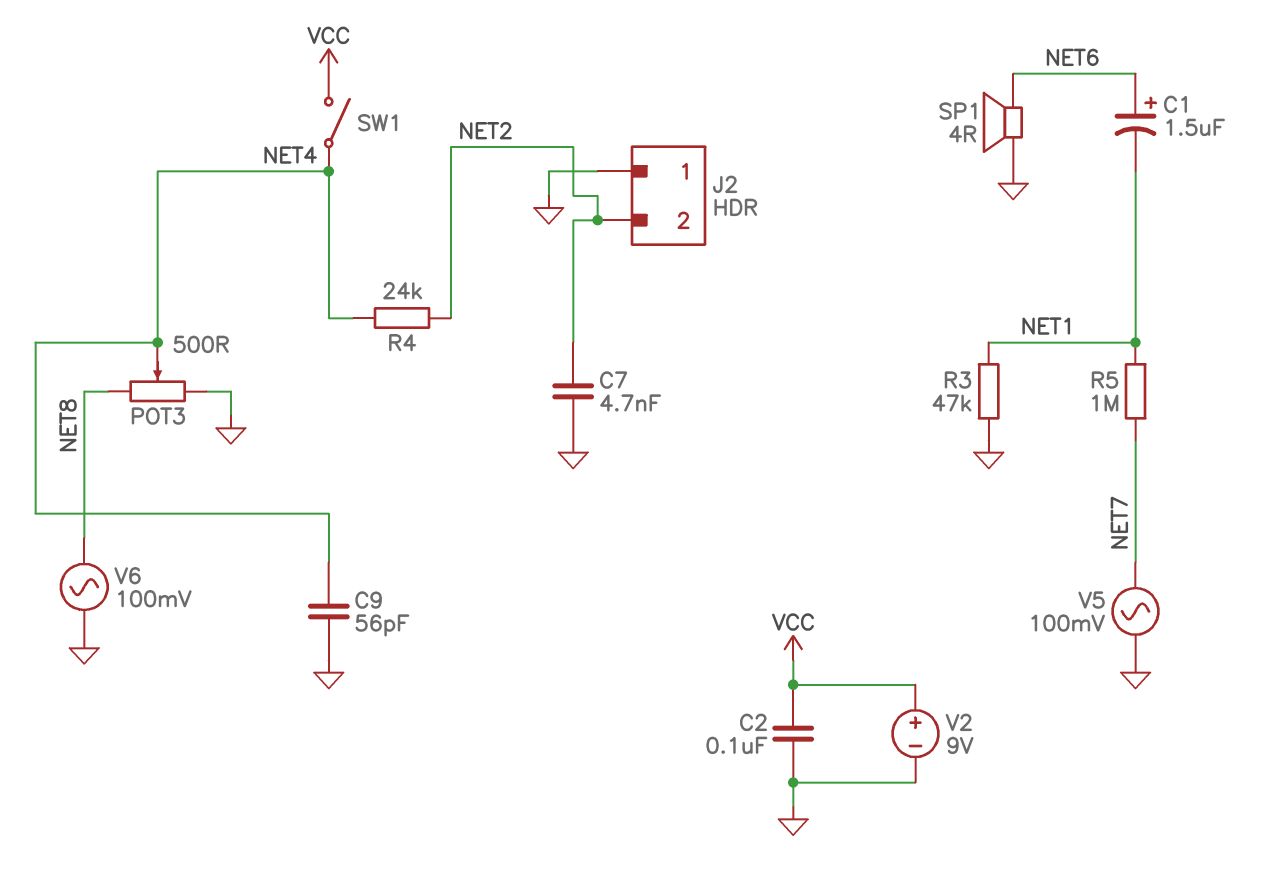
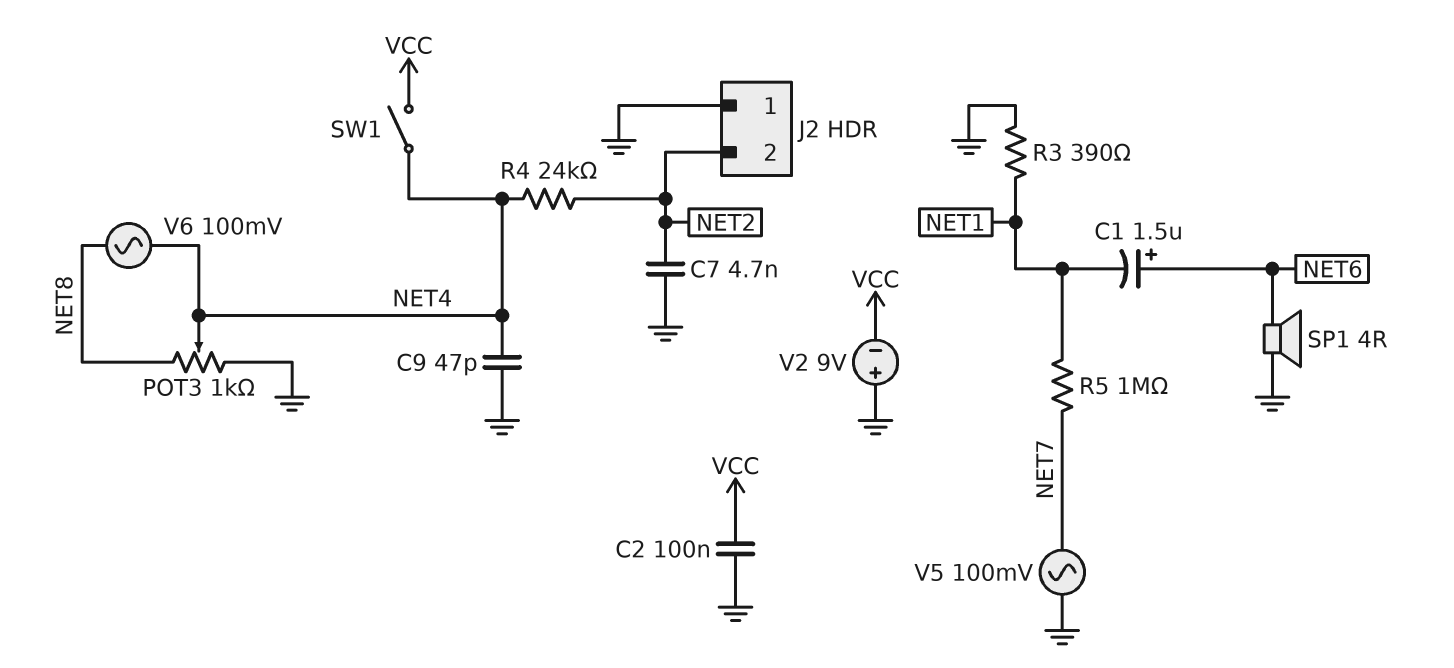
C9: 56pF (GND, NET4) -> 47pF (GND, NET4)
POT3: 500 (GND, NET8, wiper NET4) -> 1k (GND, NET8, wiper NET4)
R3: 47k (GND, NET1) -> 390 (GND, NET1)
V2: 9V (plus VCC, minus GND) -> 9V (plus GND, minus VCC)
V6: AC 100mV (GND, NET8) -> AC 100mV (NET4, NET8)

